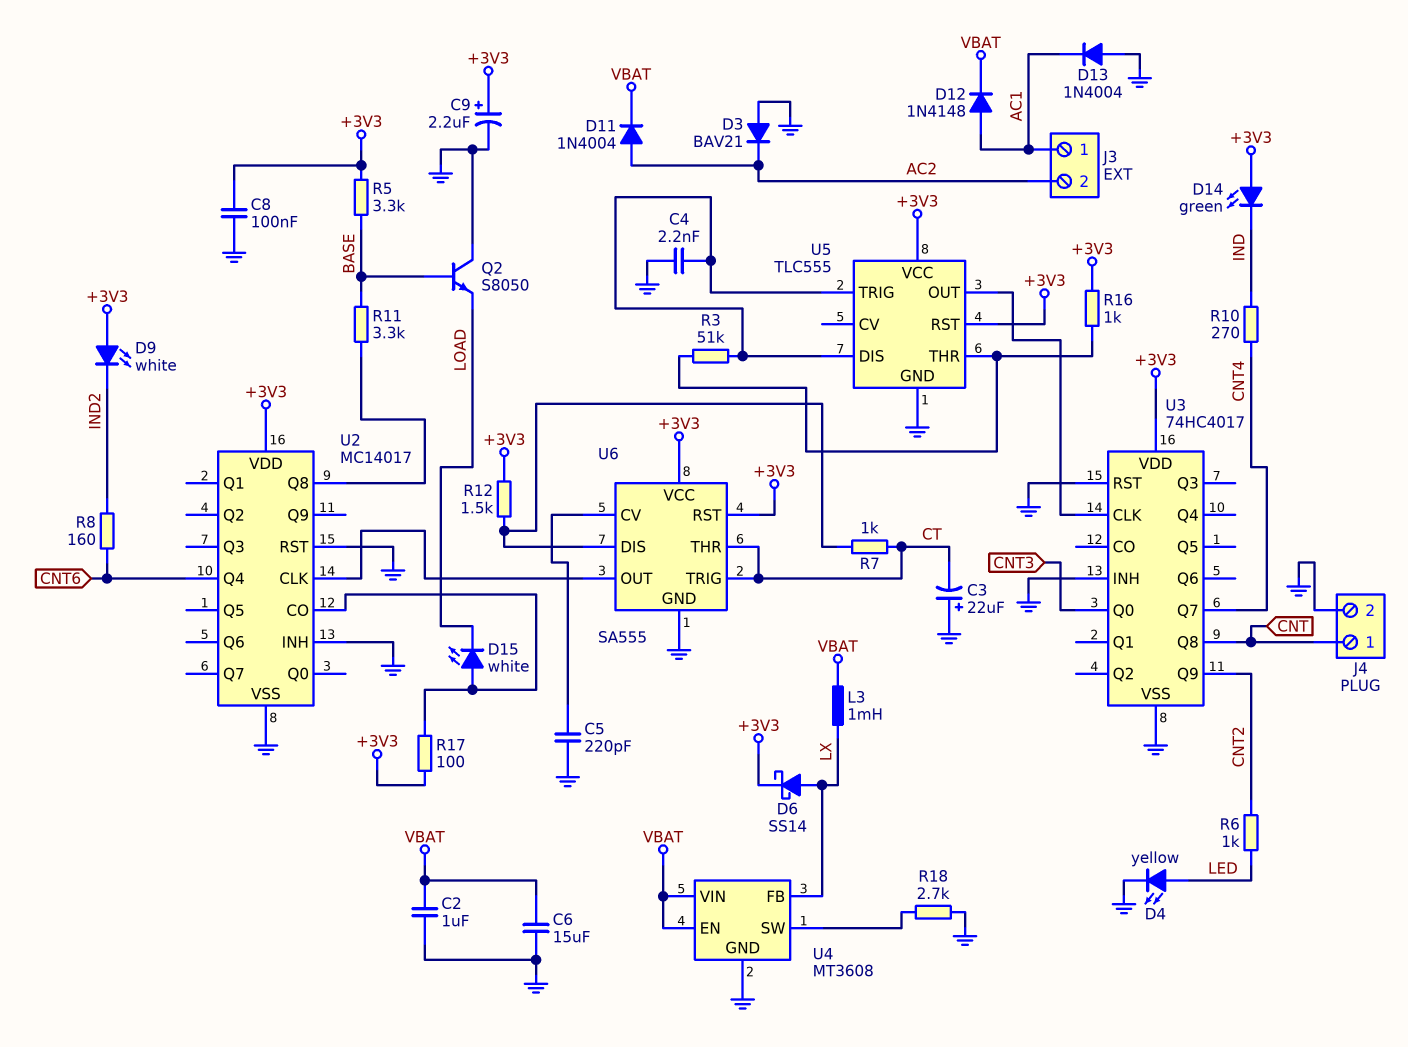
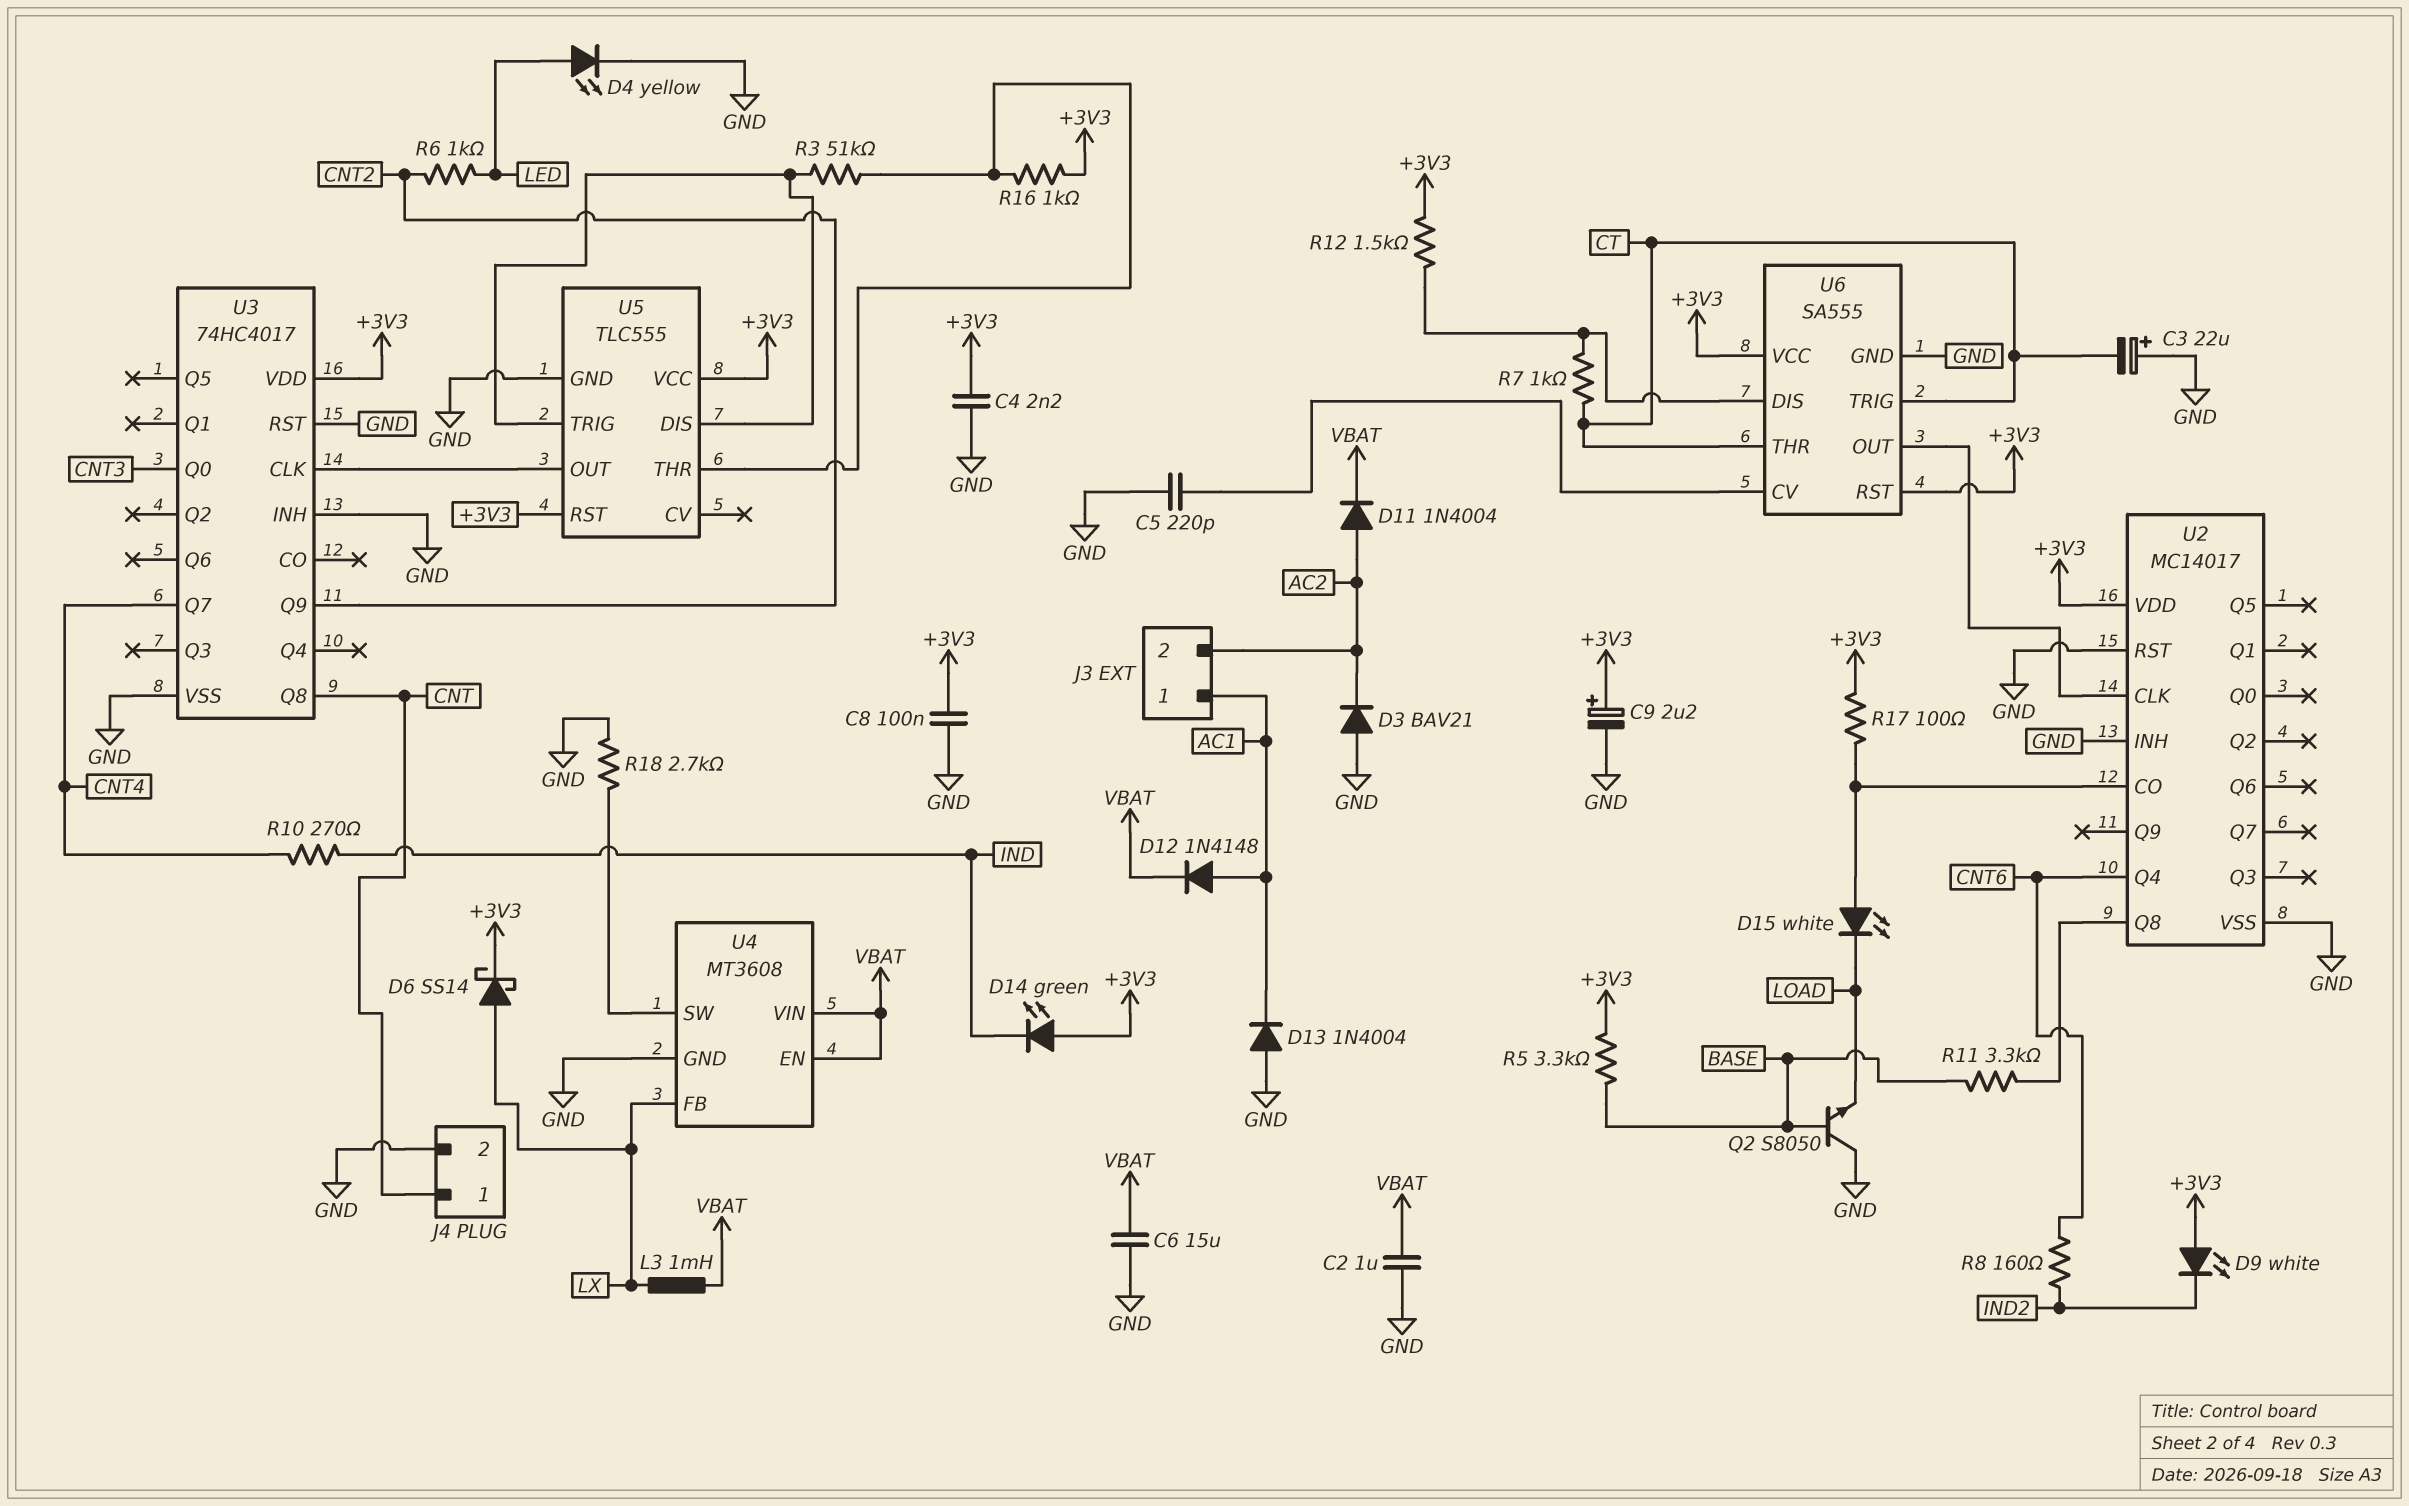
C4: 2.2nF (GND, U5/DIS) -> 2.2nF (+3V3, GND)

